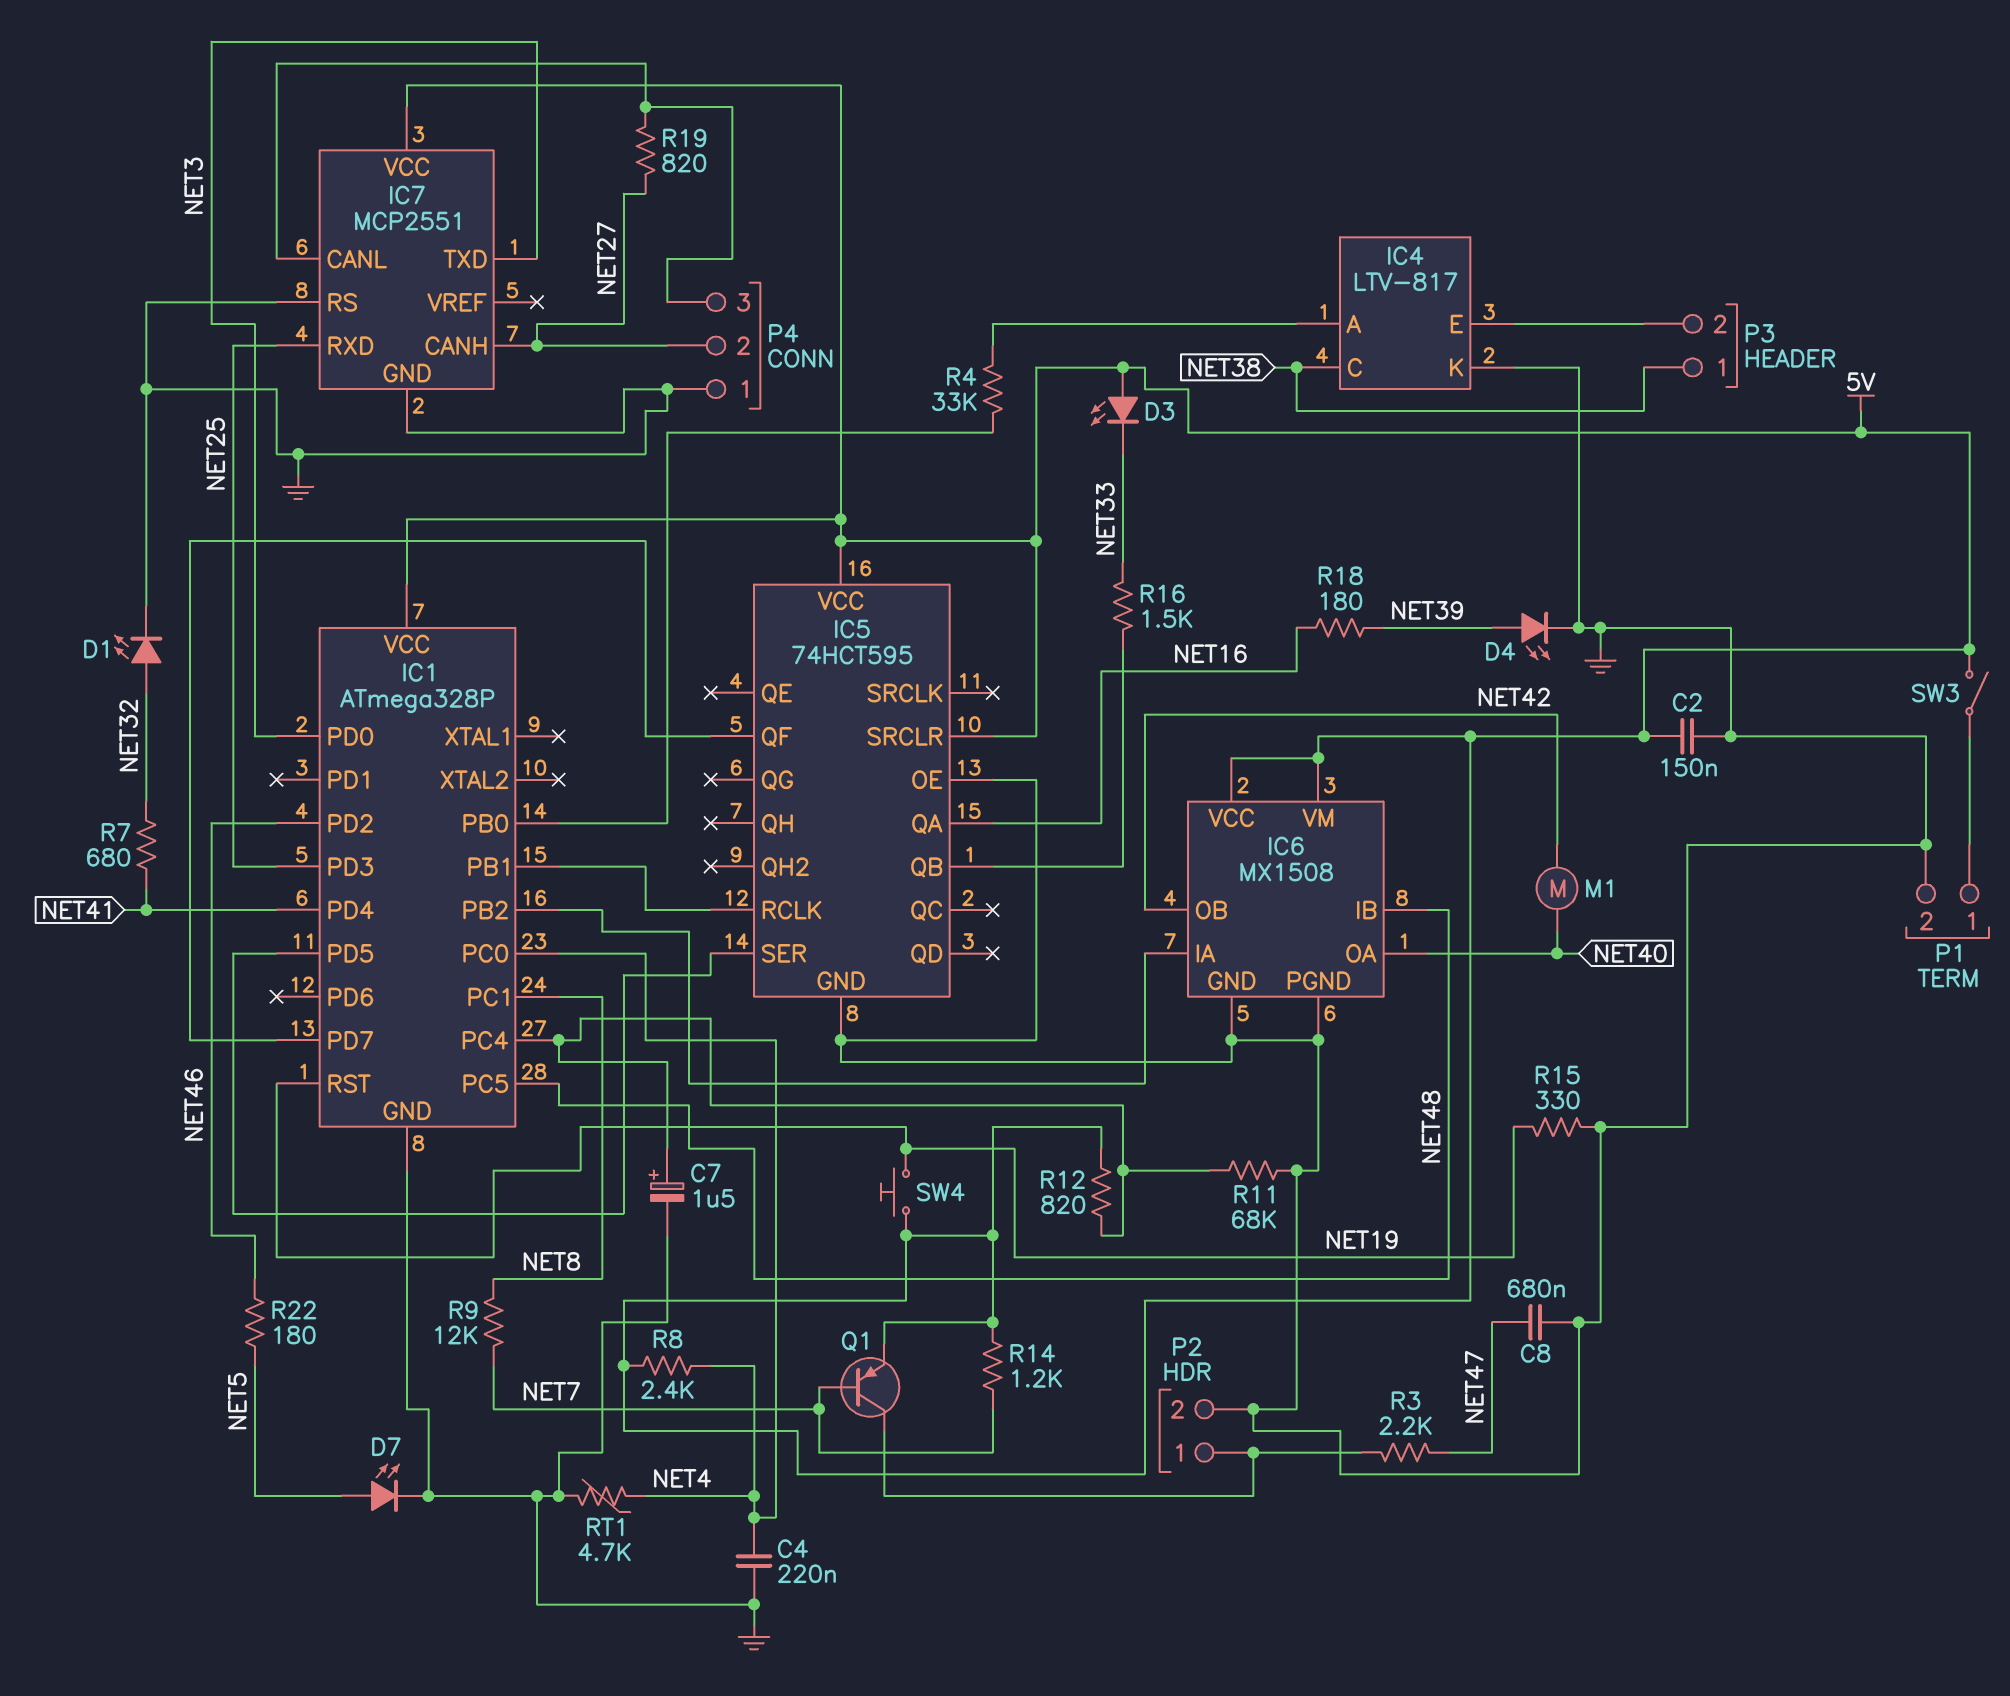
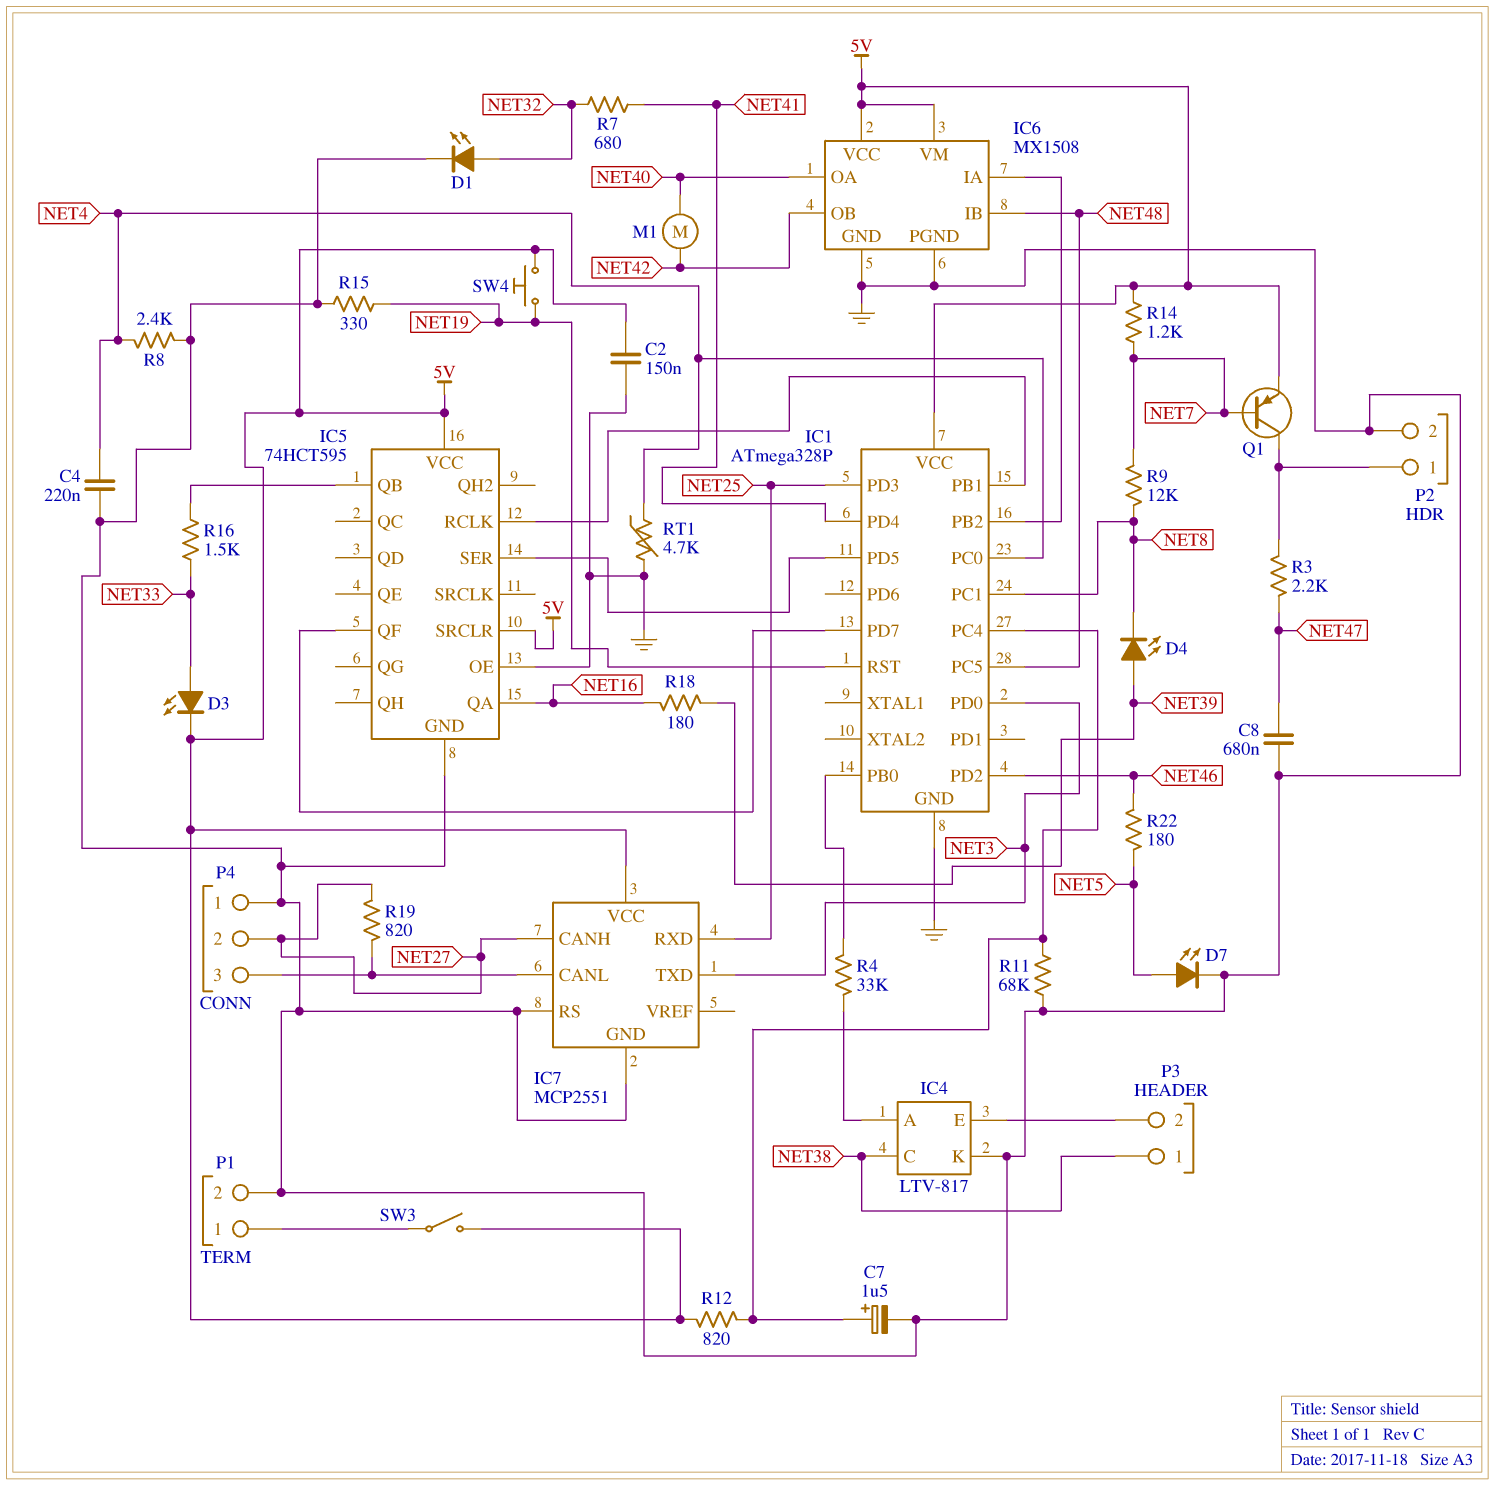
D3: LED (A 5V, K NET33) -> LED (A NET33, K 5V)
D4: LED (A NET39, K GND) -> LED (A NET39, K NET8)
R8: 2.4k (5V, NET4) -> 2.4k (GND, NET4)

